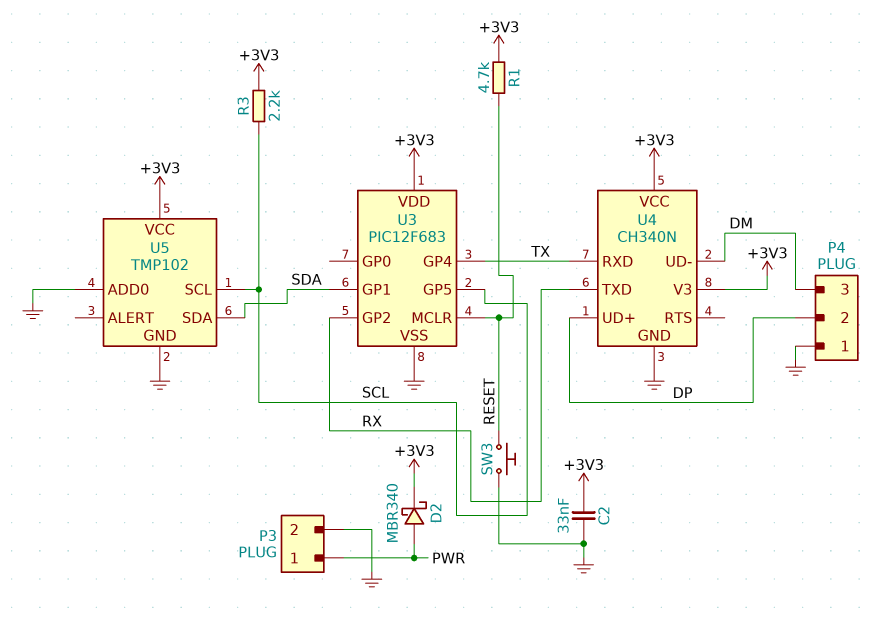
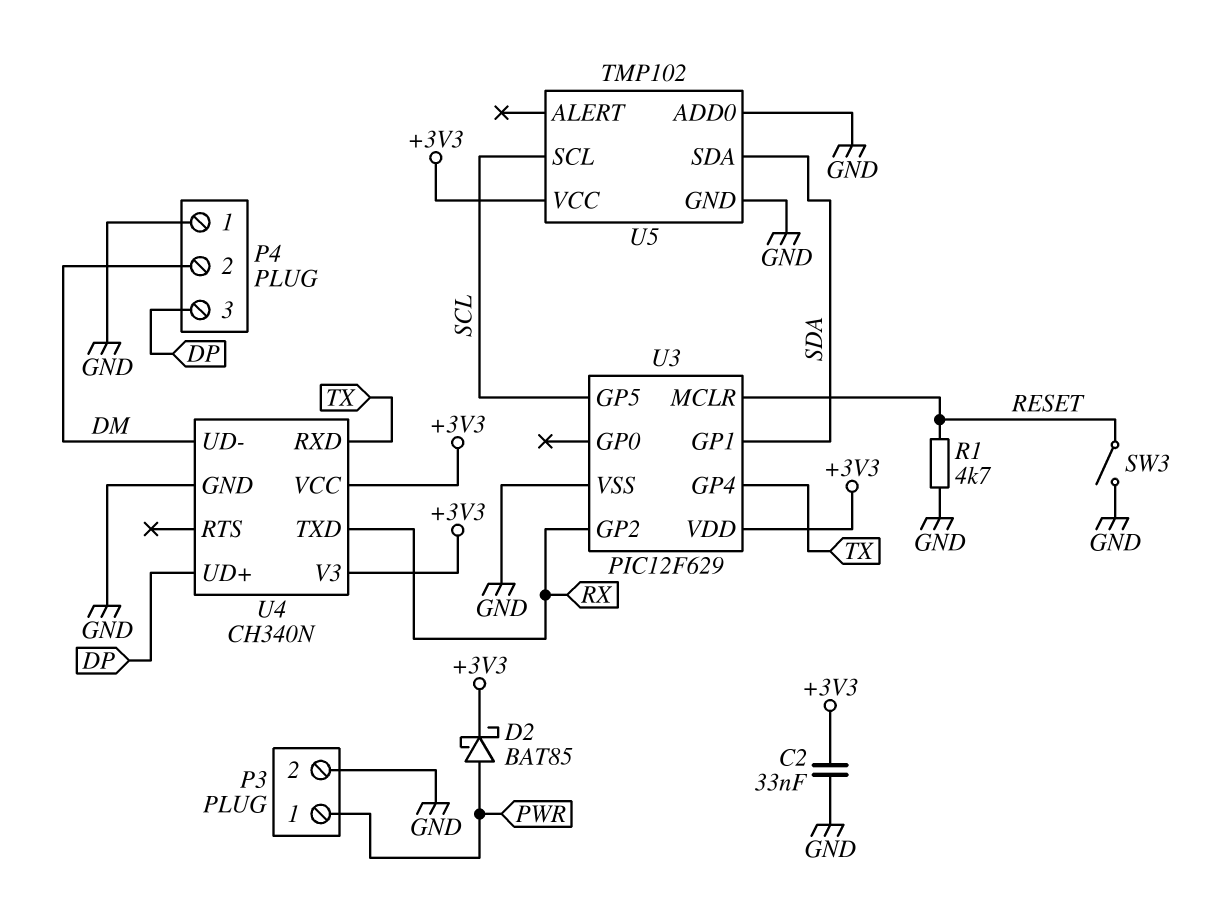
D2: schottky MBR340 (A PWR, K +3V3) -> schottky BAT85 (A PWR, K +3V3)
P4 pin 2: DP -> DM
P4 pin 3: DM -> DP
R1: 4.7k (+3V3, RESET) -> 4.7k (GND, RESET)
R3: 2.2k (+3V3, SCL) -> none
SW3: button (GND, RESET) -> switch (GND, RESET)
U3: PIC12F683 -> PIC12F629

